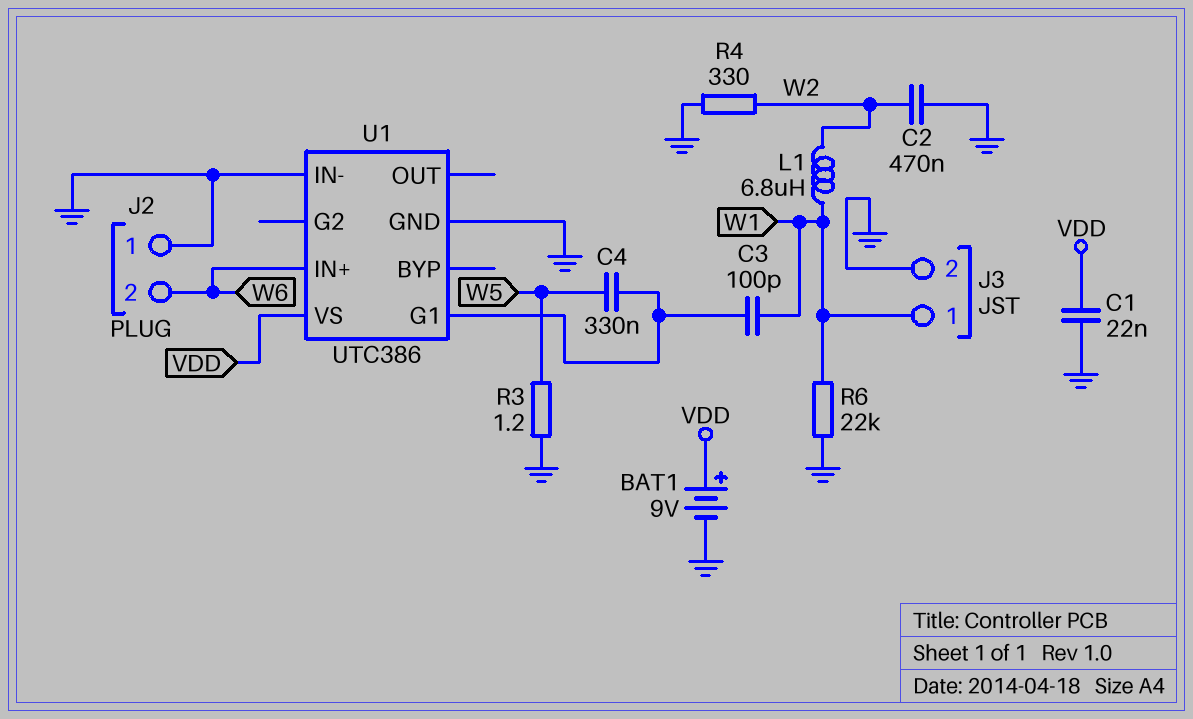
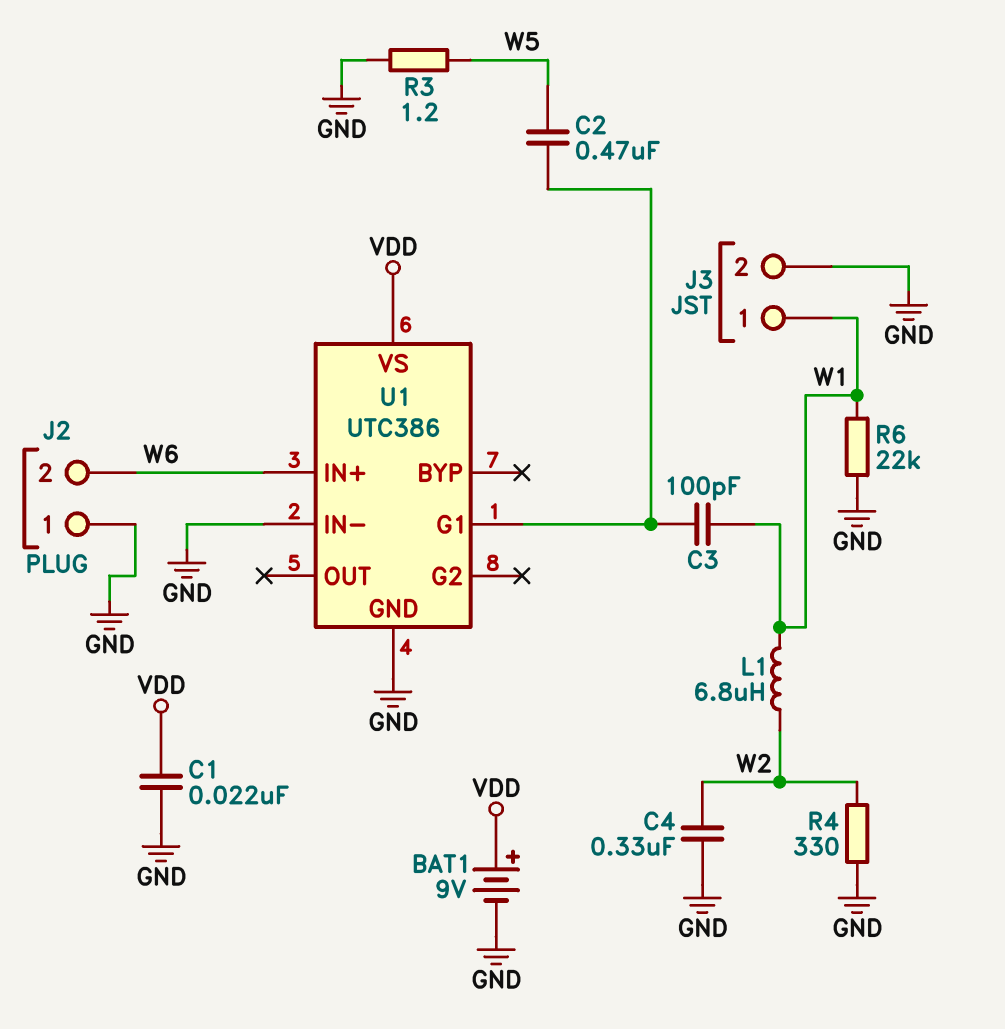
C2: 470nF (GND, W2) -> 470nF (U1/G1, W5)
C4: 330nF (U1/G1, W5) -> 330nF (GND, W2)

